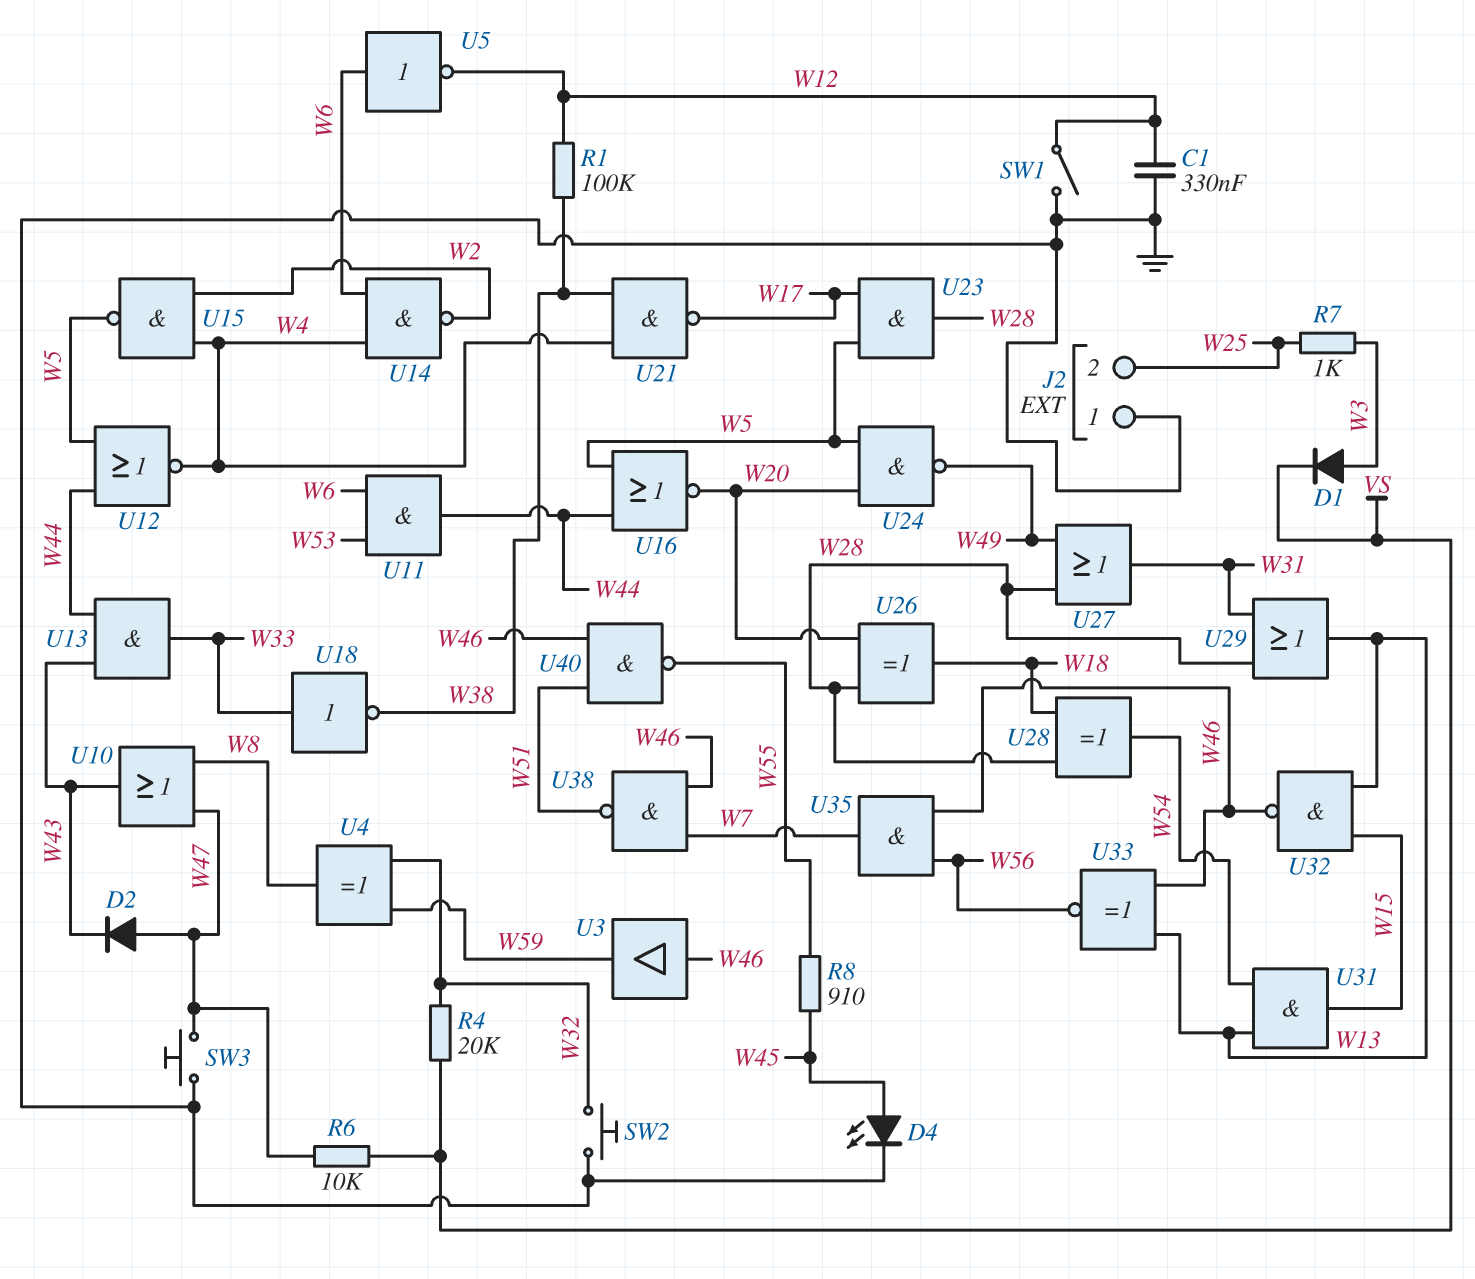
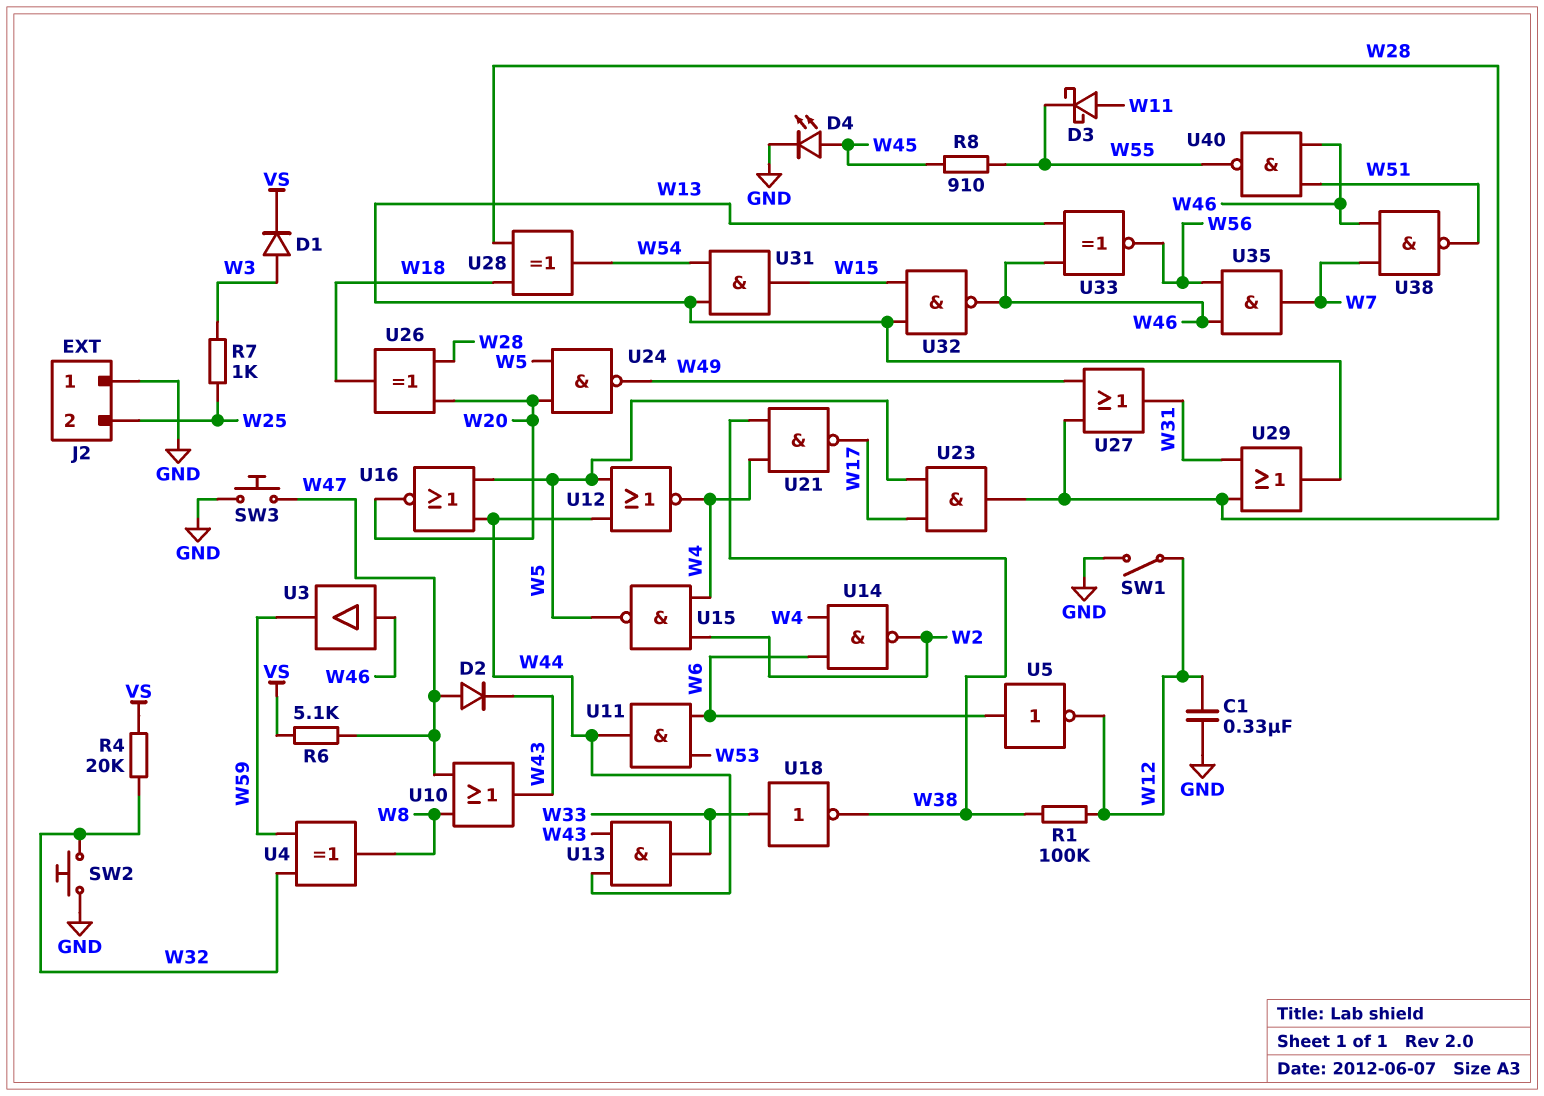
D3: none -> schottky (A W11, K W55)
R6: 10k (VS, W47) -> 5.1k (VS, W47)

